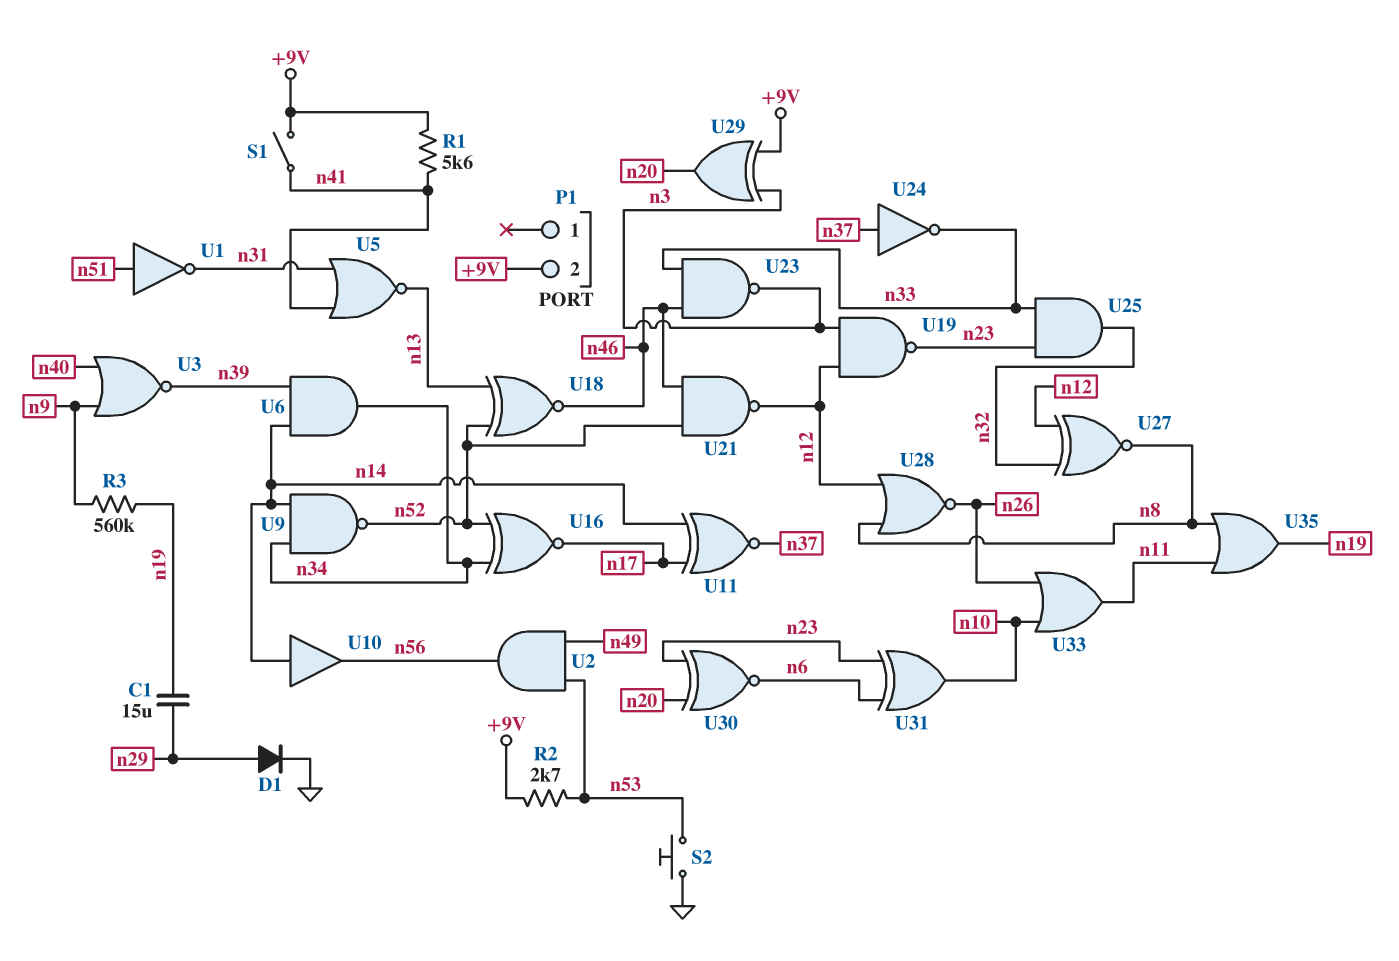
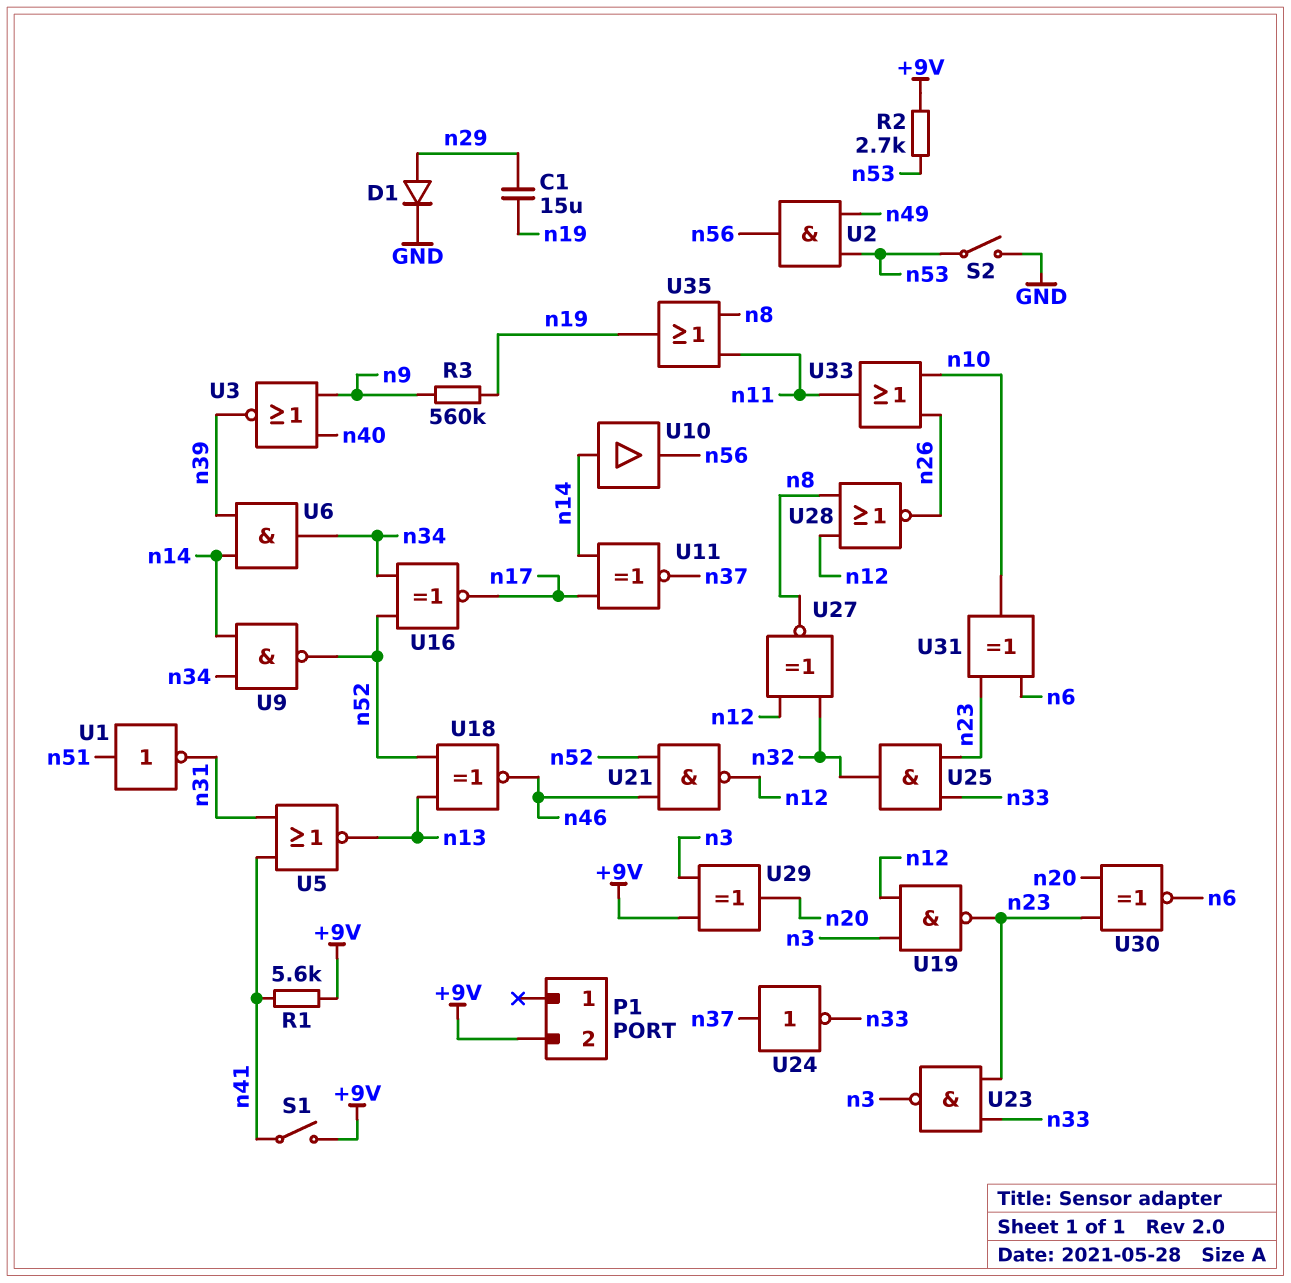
S2: button (GND, n53) -> switch (GND, n53)
U23: NAND (in n33, in n46, out n3) -> NAND (in n23, in n33, out n3)

